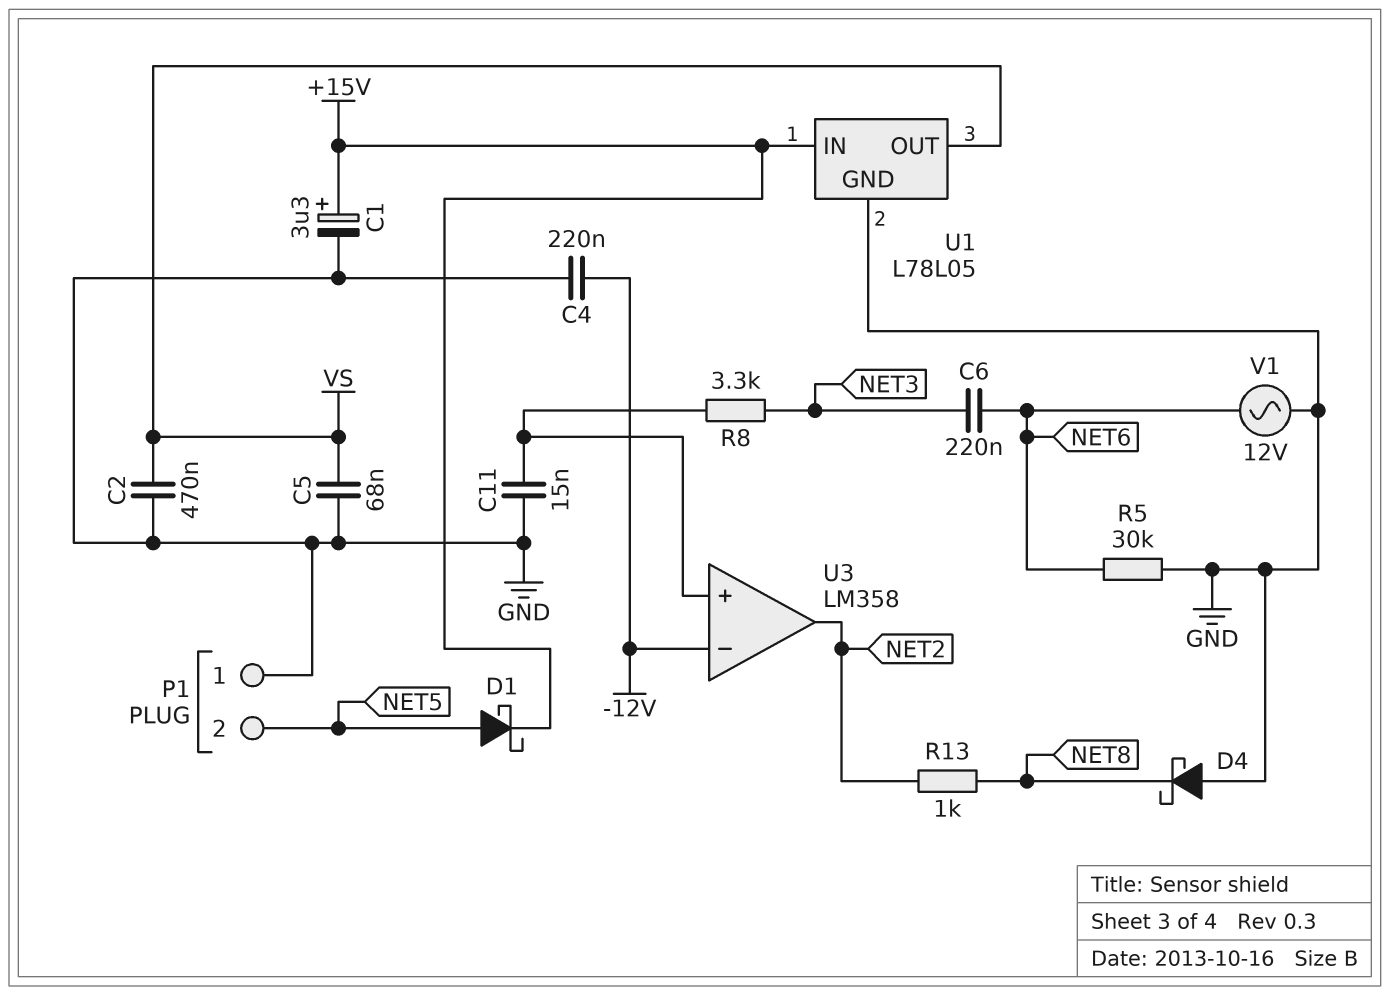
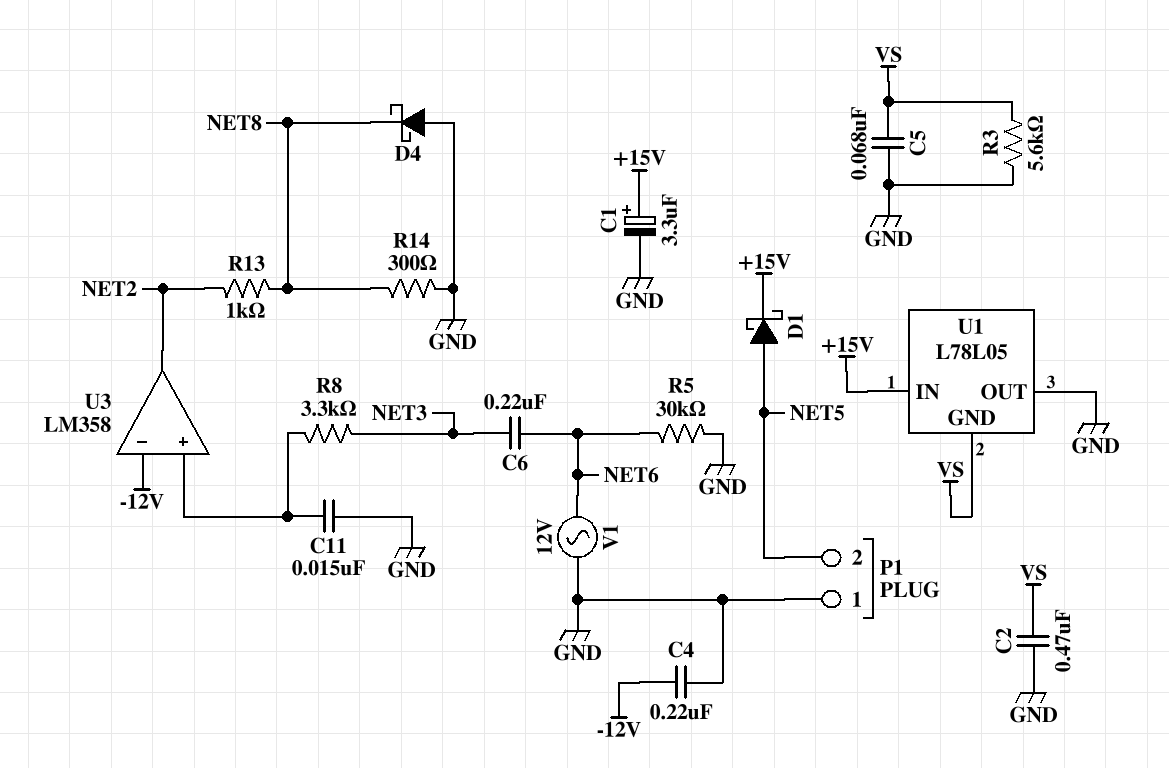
R3: none -> 5.6k (GND, VS)
R14: none -> 300 (GND, NET8)
U1 pin GND: GND -> VS
U1 pin OUT: VS -> GND

